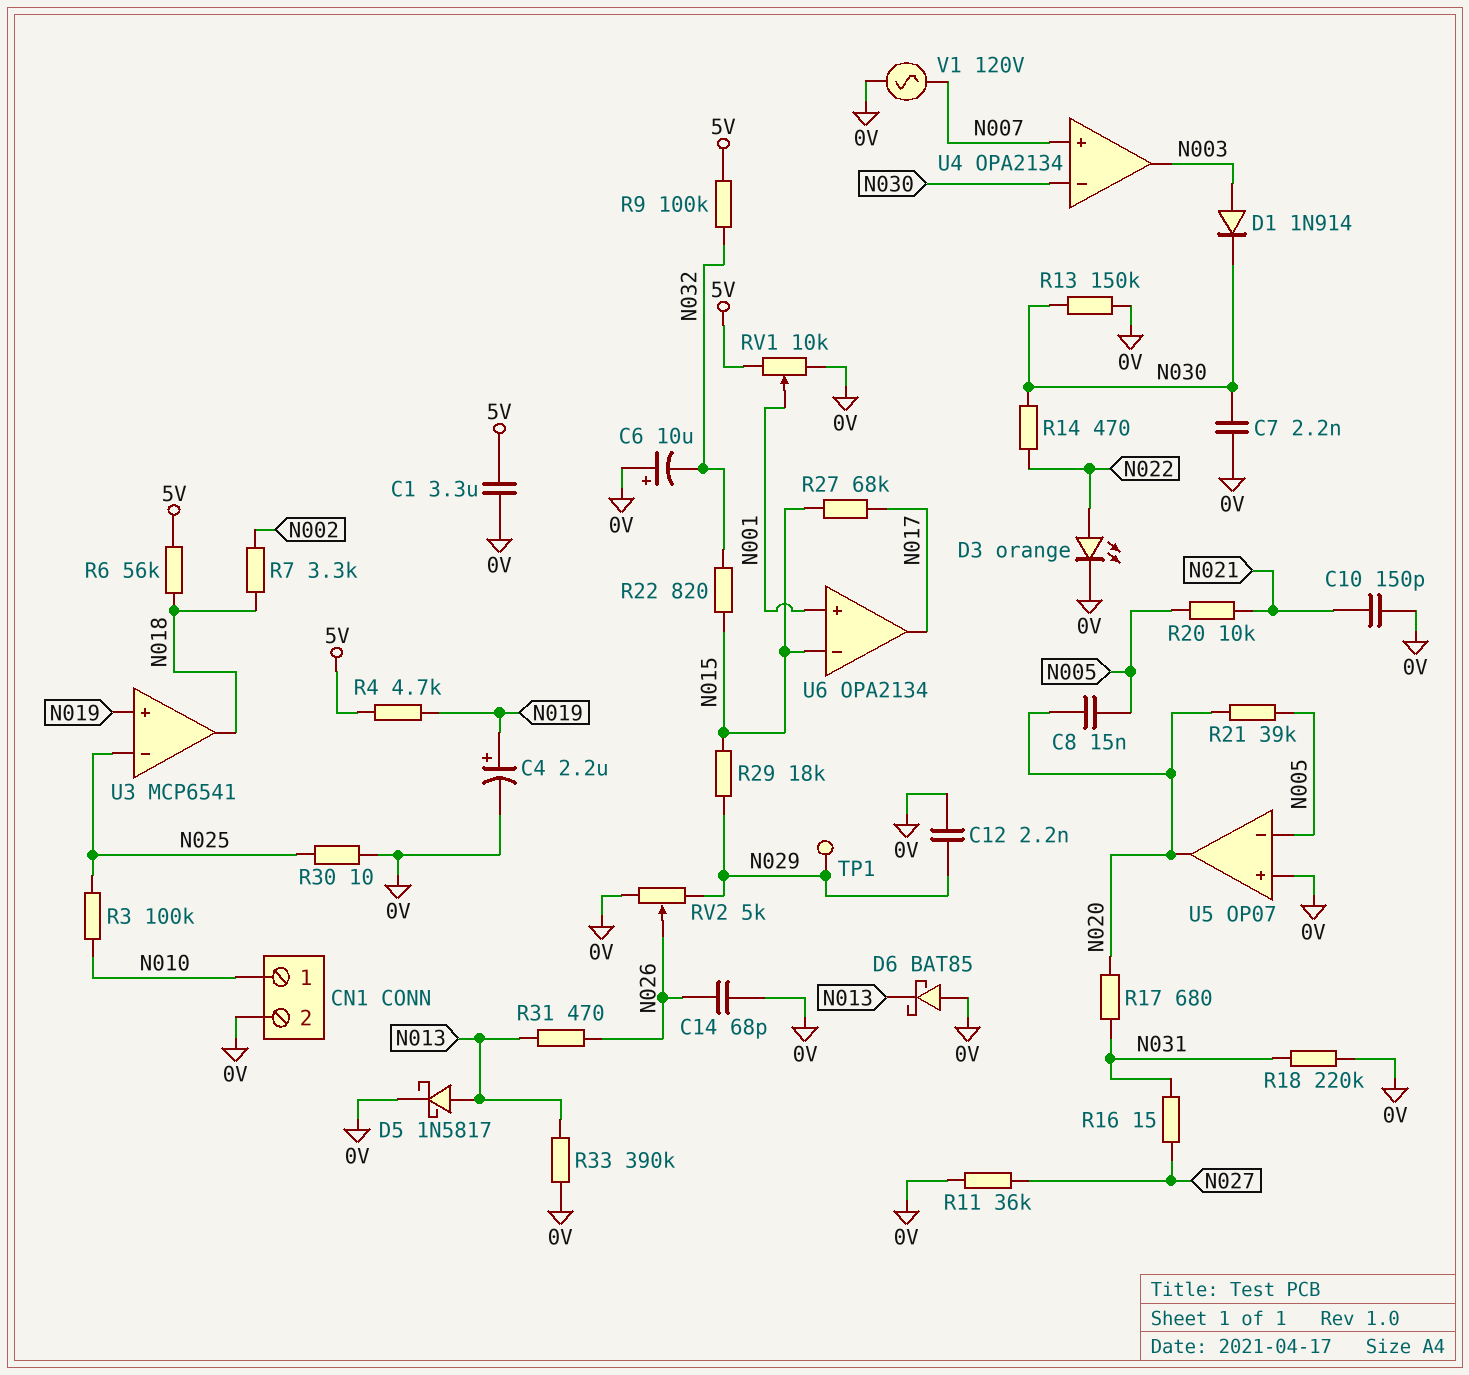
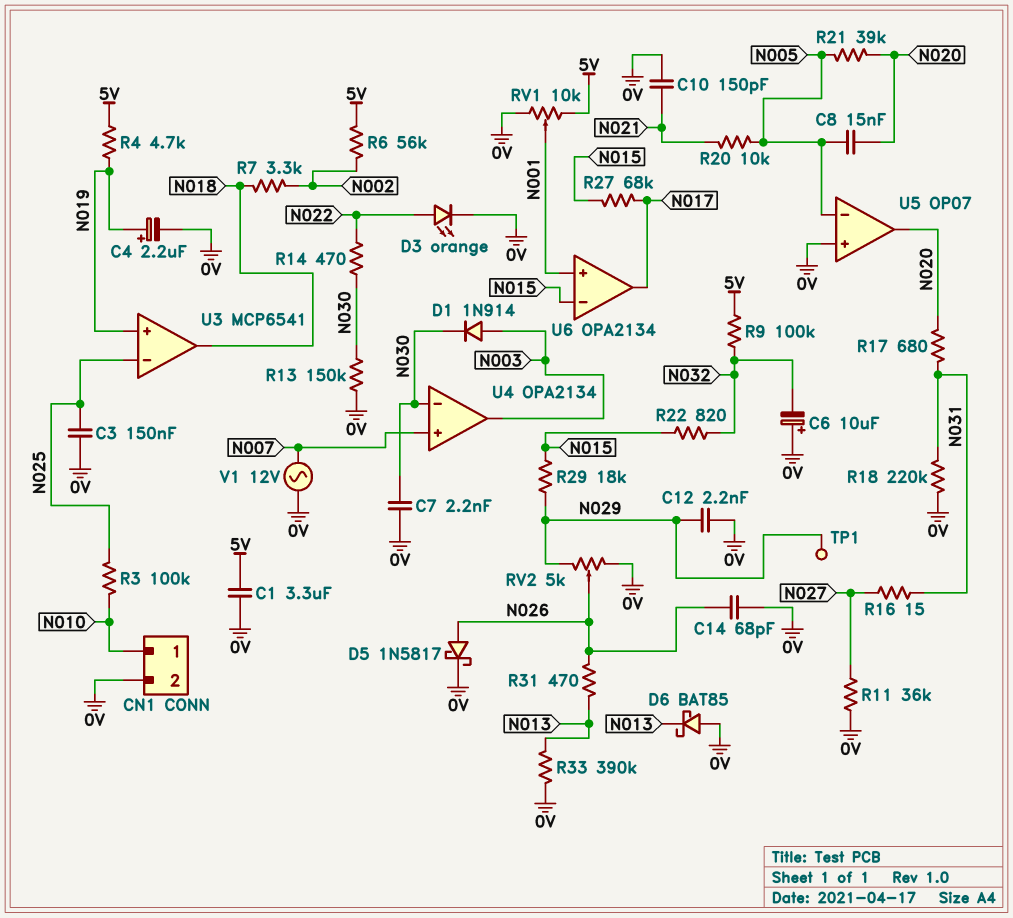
C3: none -> 150nF (0V, N025)
D5: schottky 1N5817 (A N013, K 0V) -> schottky 1N5817 (A N026, K 0V)
R6: 56k (5V, N018) -> 56k (5V, N002)
R30: 10 (0V, N025) -> none
V1: AC 120V (0V, N007) -> AC 12V (0V, N007)

